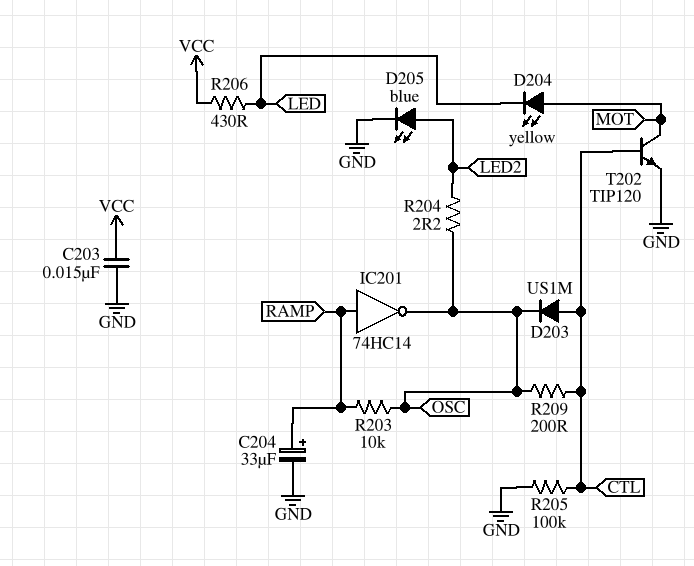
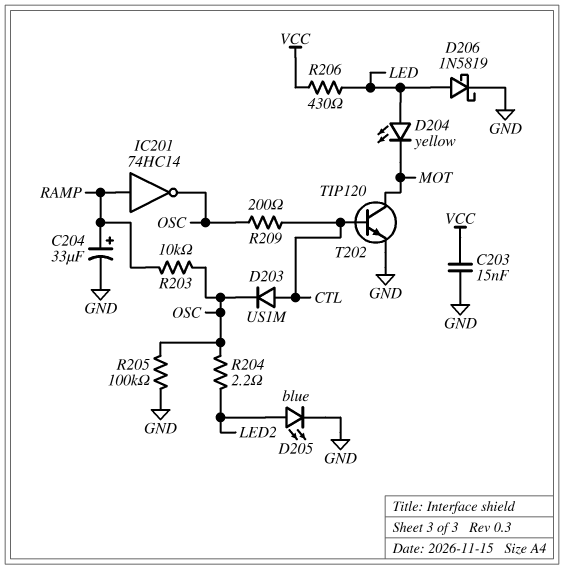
D204: LED yellow (A MOT, K LED) -> LED yellow (A LED, K MOT)
D206: none -> schottky 1N5819 (A LED, K GND)
R205: 100k (CTL, GND) -> 100k (GND, OSC)

